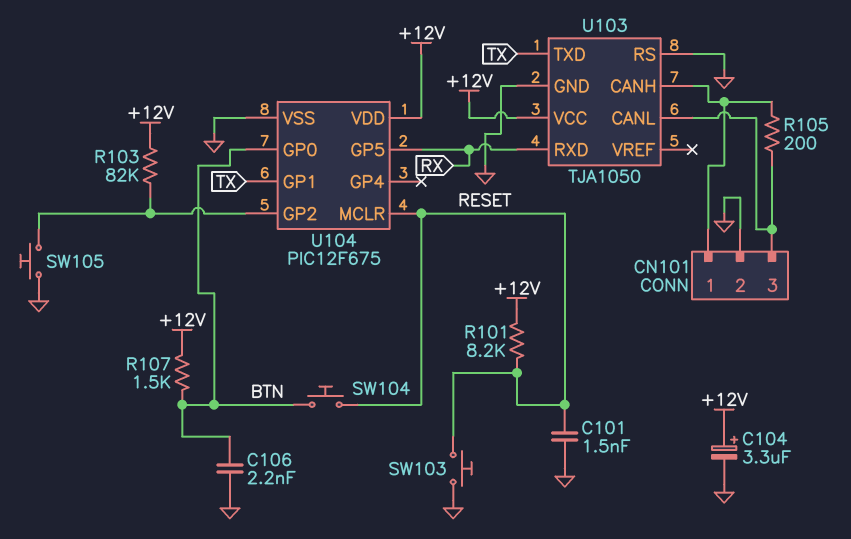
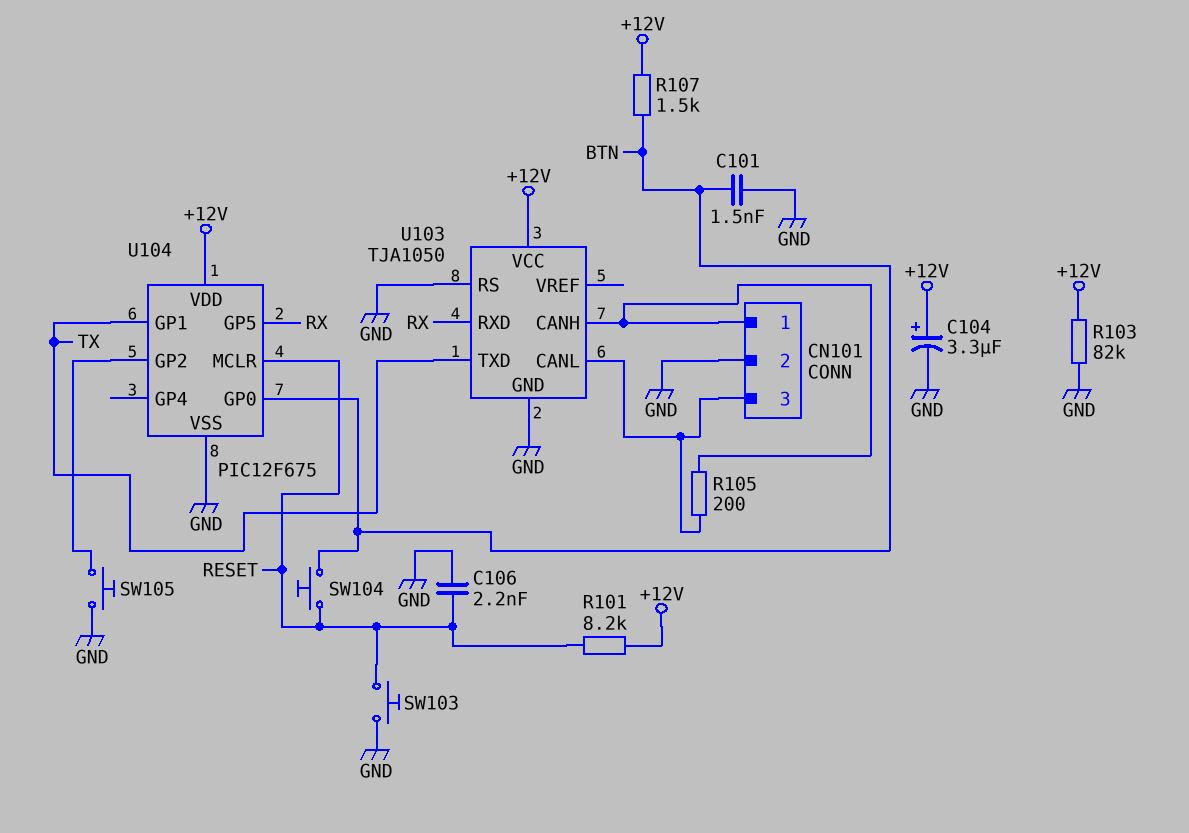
C101: 1.5nF (GND, RESET) -> 1.5nF (BTN, GND)
C106: 2.2nF (BTN, GND) -> 2.2nF (GND, RESET)
R103: 82k (+12V, U104/GP2) -> 82k (+12V, GND)

